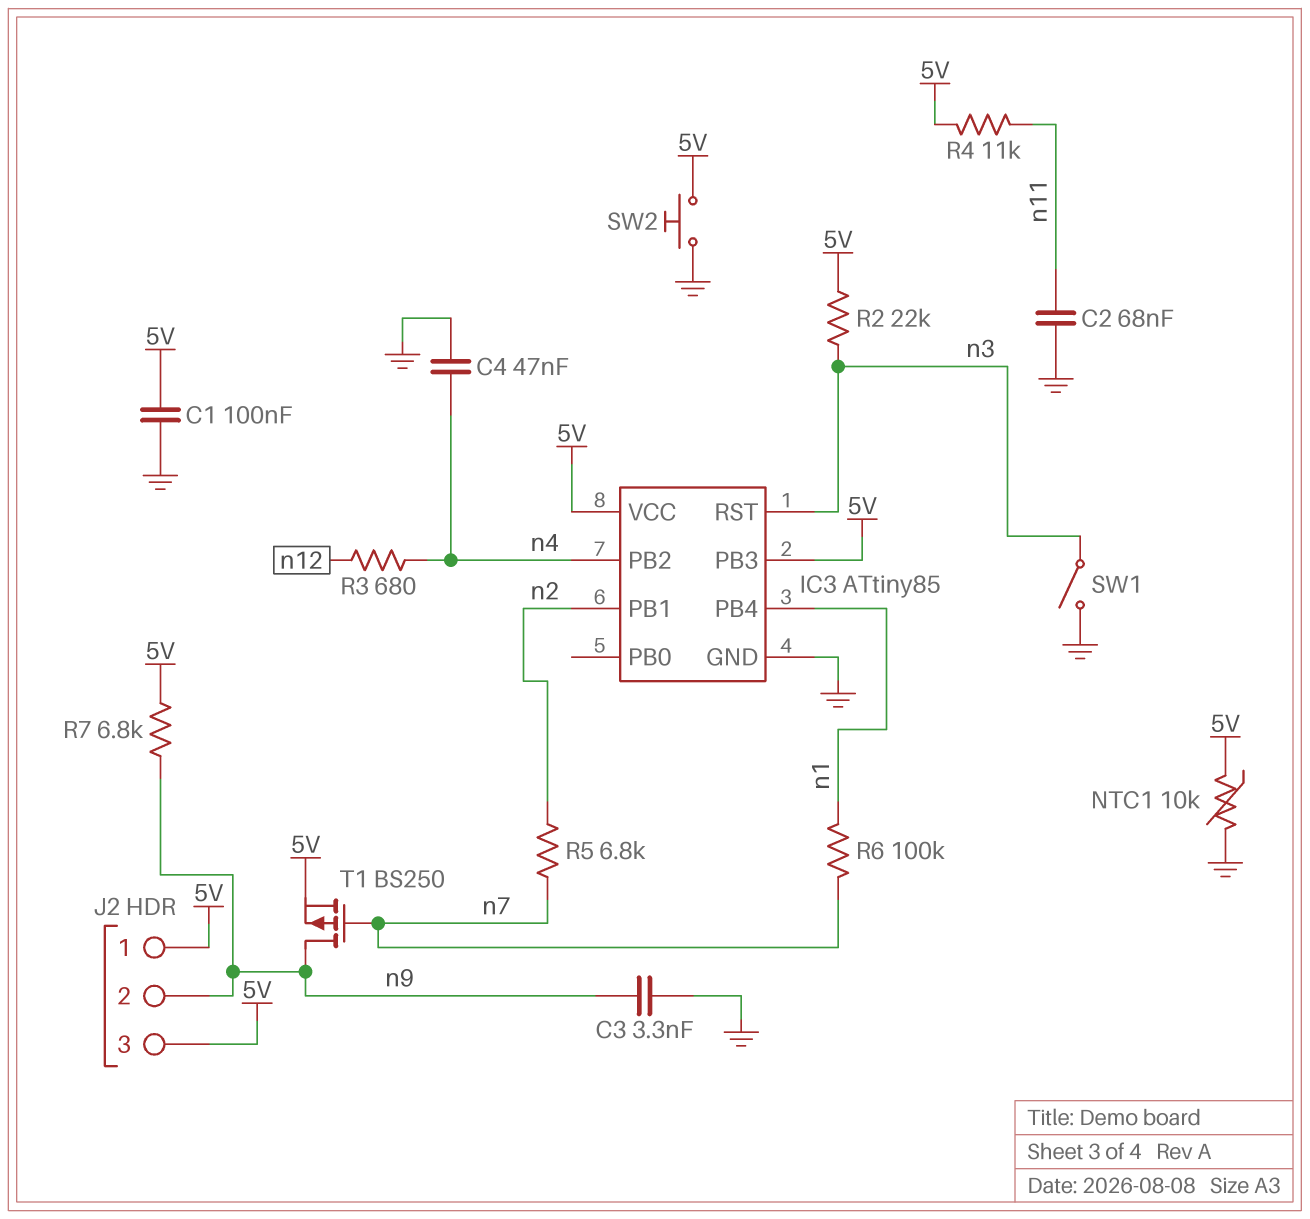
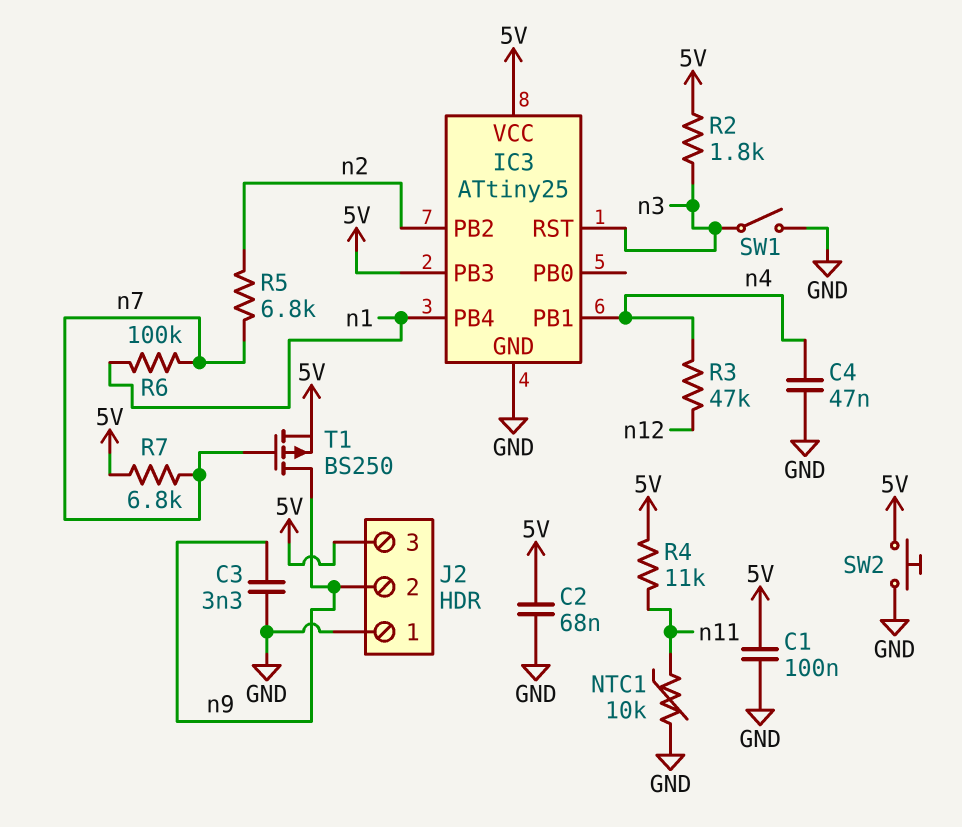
C2: 68nF (GND, n11) -> 68nF (5V, GND)
IC3: ATtiny85 -> ATtiny25
IC3 pin PB1: n2 -> n4
IC3 pin PB2: n4 -> n2
J2 pin 1: 5V -> GND
NTC1: 10k (5V, GND) -> 10k (GND, n11)
R2: 22k (5V, n3) -> 1.8k (5V, n3)
R3: 680 (n4, n12) -> 47k (n4, n12)
R7: 6.8k (5V, n9) -> 6.8k (5V, n7)

